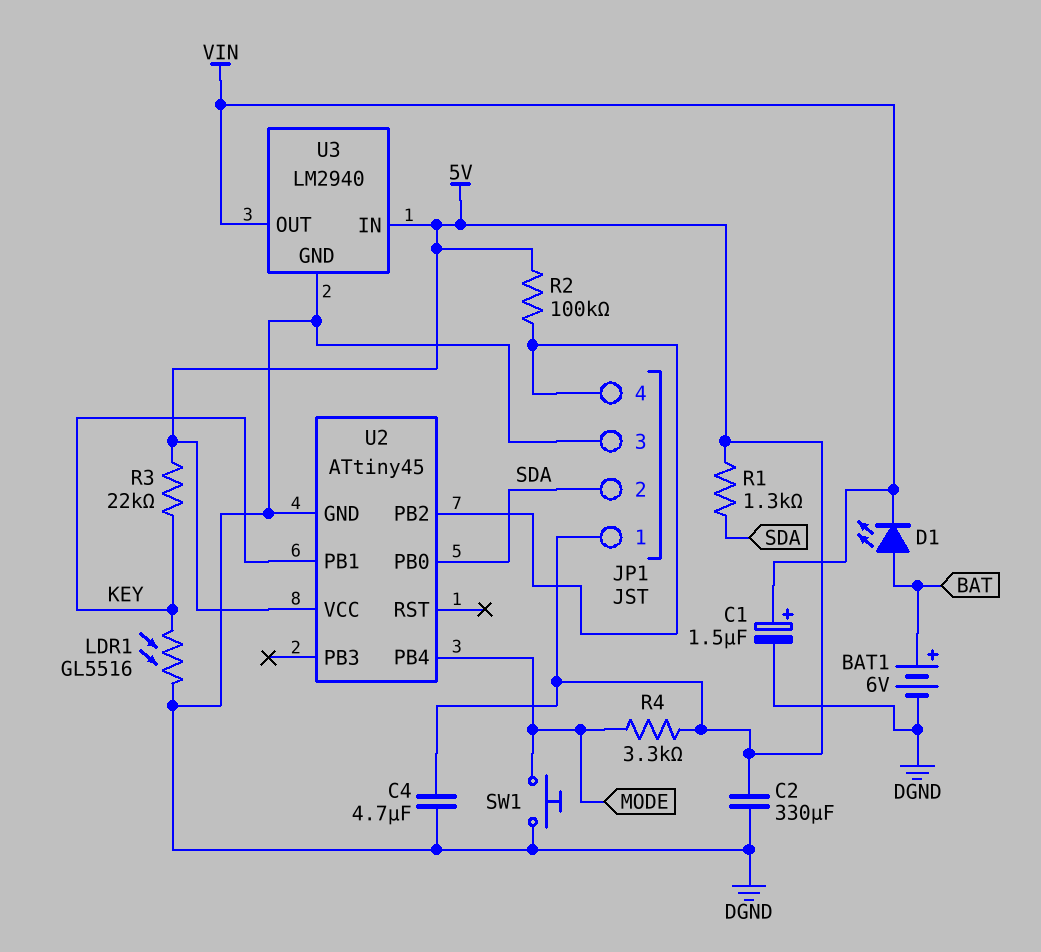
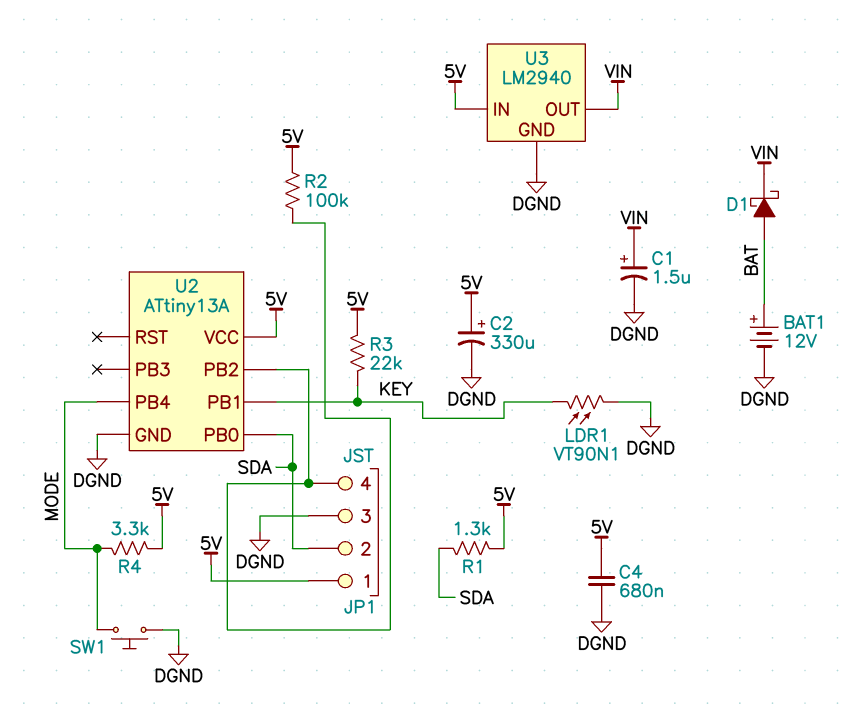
BAT1: 6V (plus BAT, minus DGND) -> 12V (plus BAT, minus DGND)
C2: 330uF (5V, DGND) -> 330uF (plus 5V, minus DGND)
C4: 4.7uF (5V, DGND) -> 680nF (5V, DGND)
D1: LED (A BAT, K VIN) -> schottky (A BAT, K VIN)
LDR1: GL5516 (DGND, KEY) -> VT90N1 (DGND, KEY)
U2: ATtiny45 -> ATtiny13A

